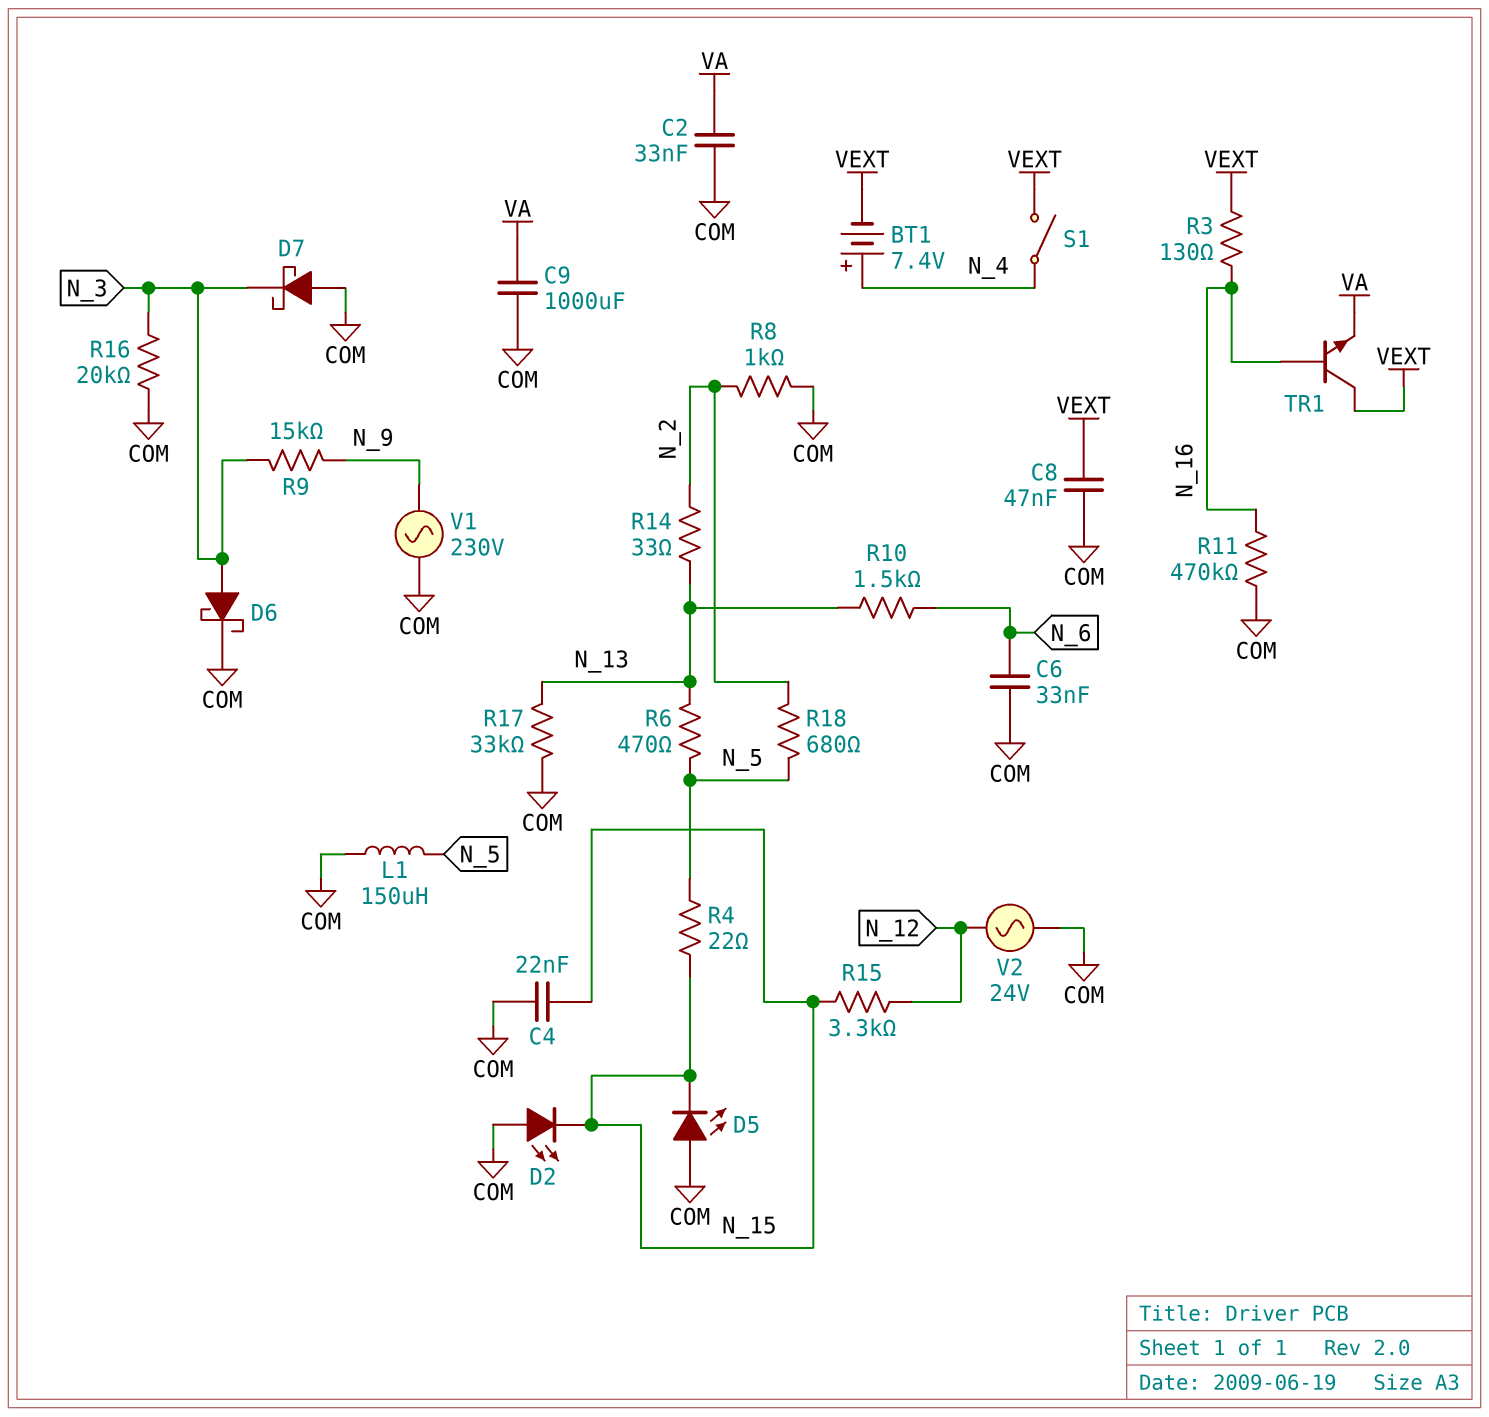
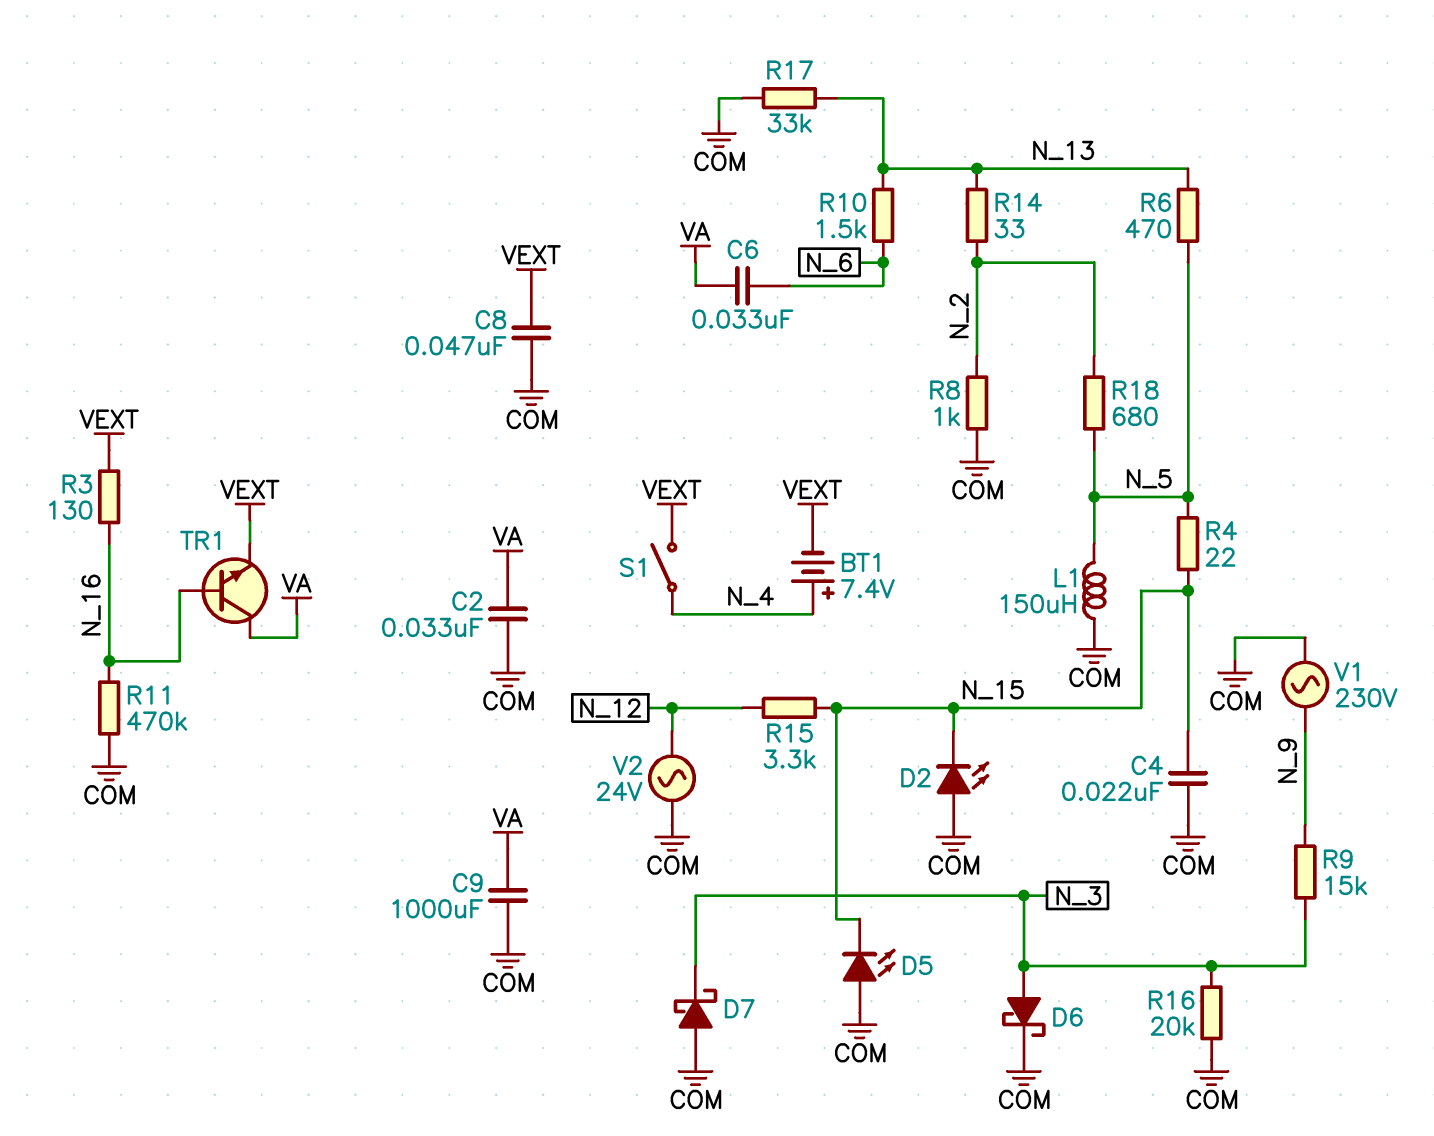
C6: 33nF (COM, N_6) -> 33nF (N_6, VA)
TR1: NPN (B N_16, C VEXT, E VA) -> NPN (B N_16, C VA, E VEXT)

